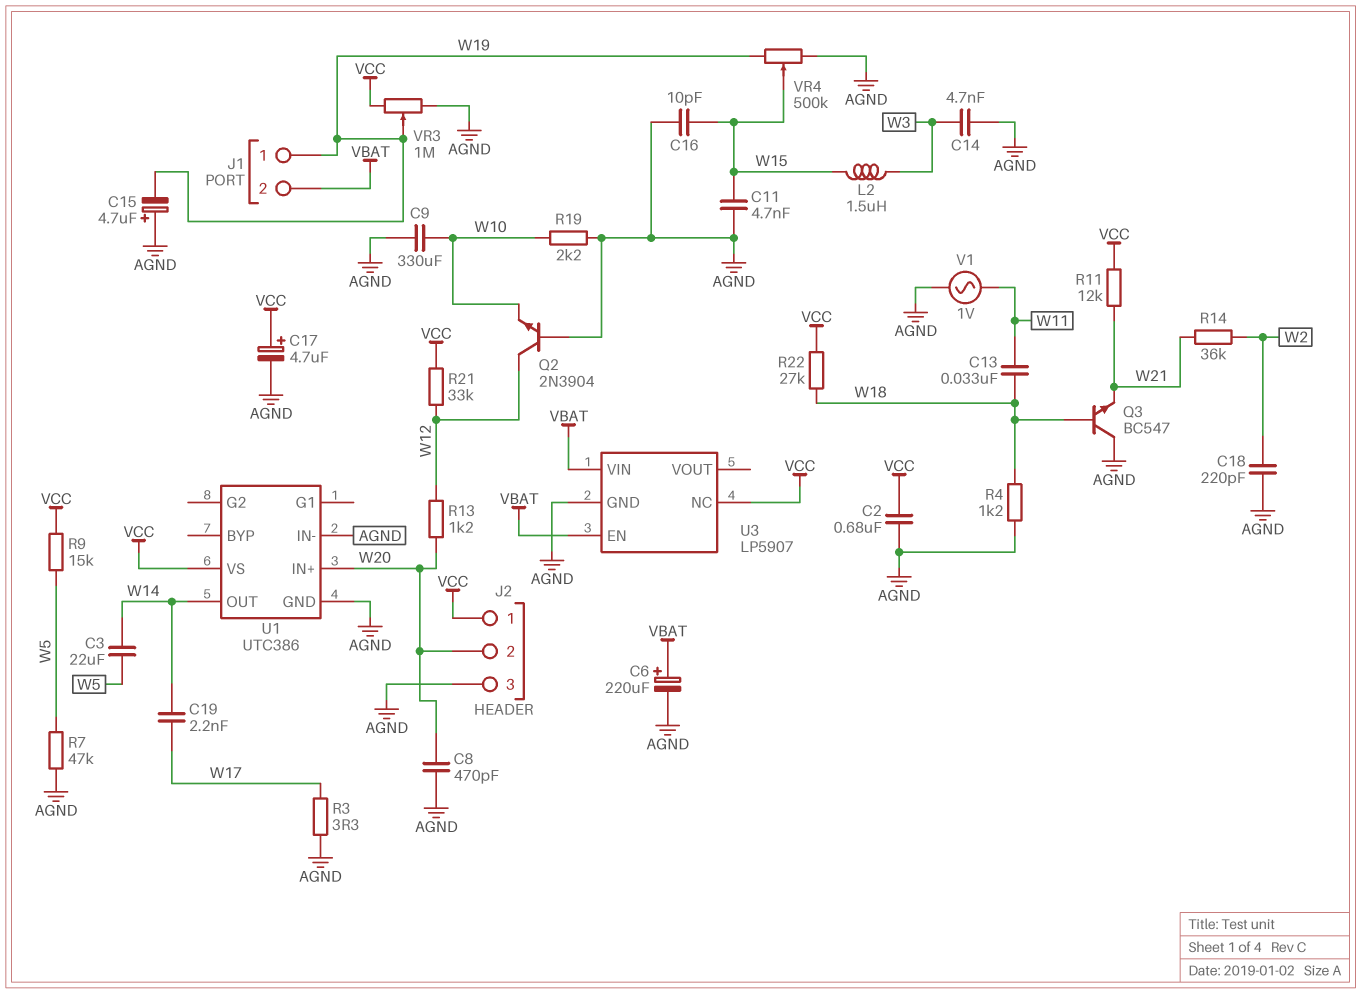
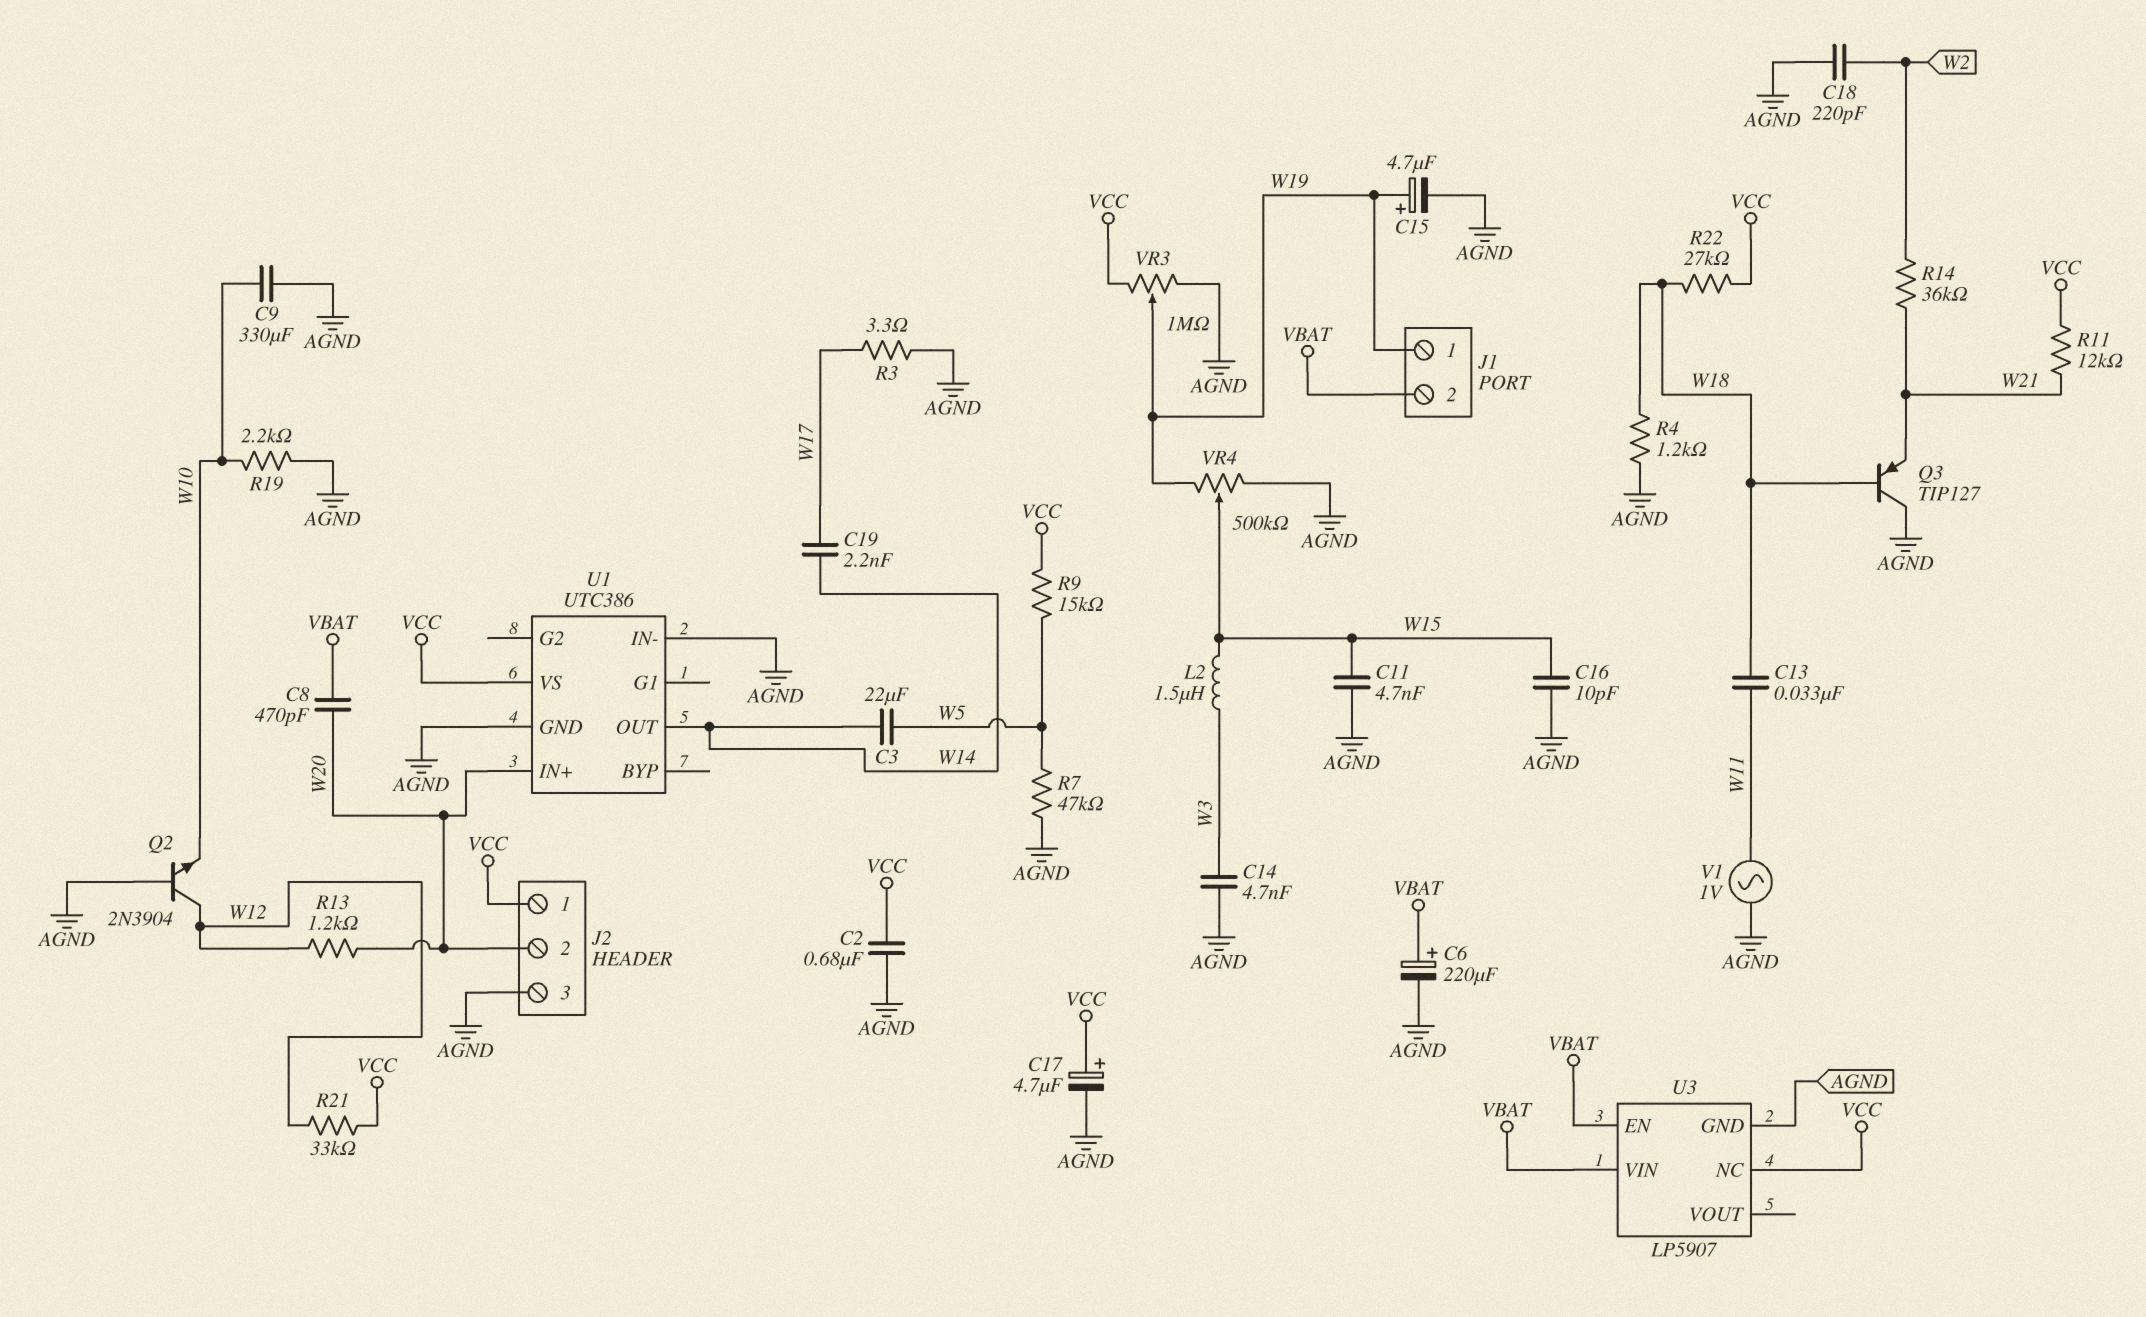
C8: 470pF (AGND, W20) -> 470pF (VBAT, W20)
C15: 4.7uF (plus AGND, minus W19) -> 4.7uF (plus W19, minus AGND)
Q3: NPN BC547 (B W18, C AGND, E W21) -> PNP TIP127 (B W18, C AGND, E W21)

